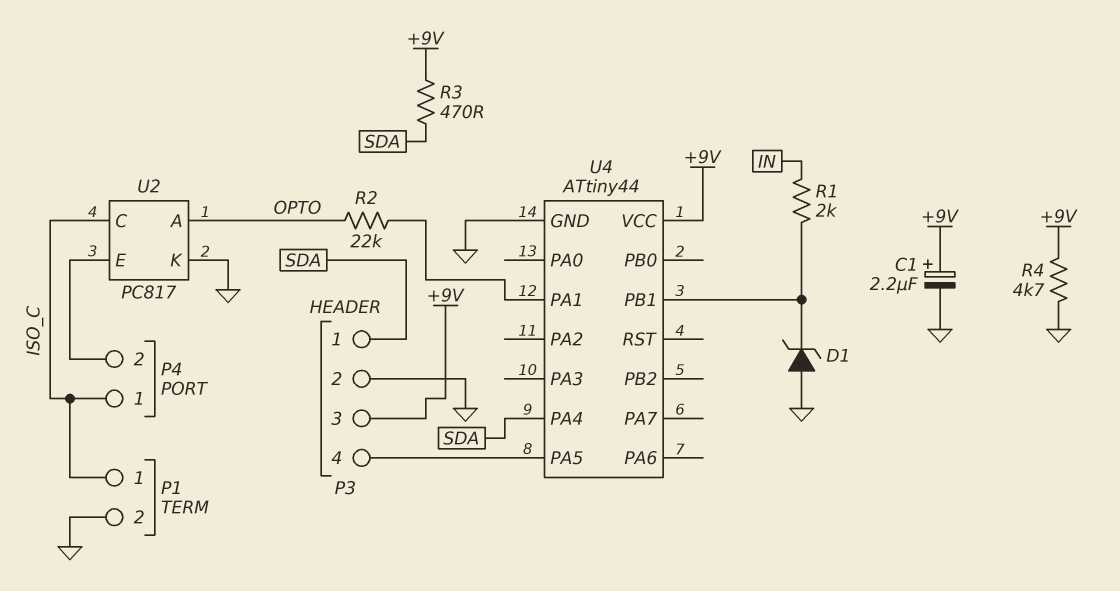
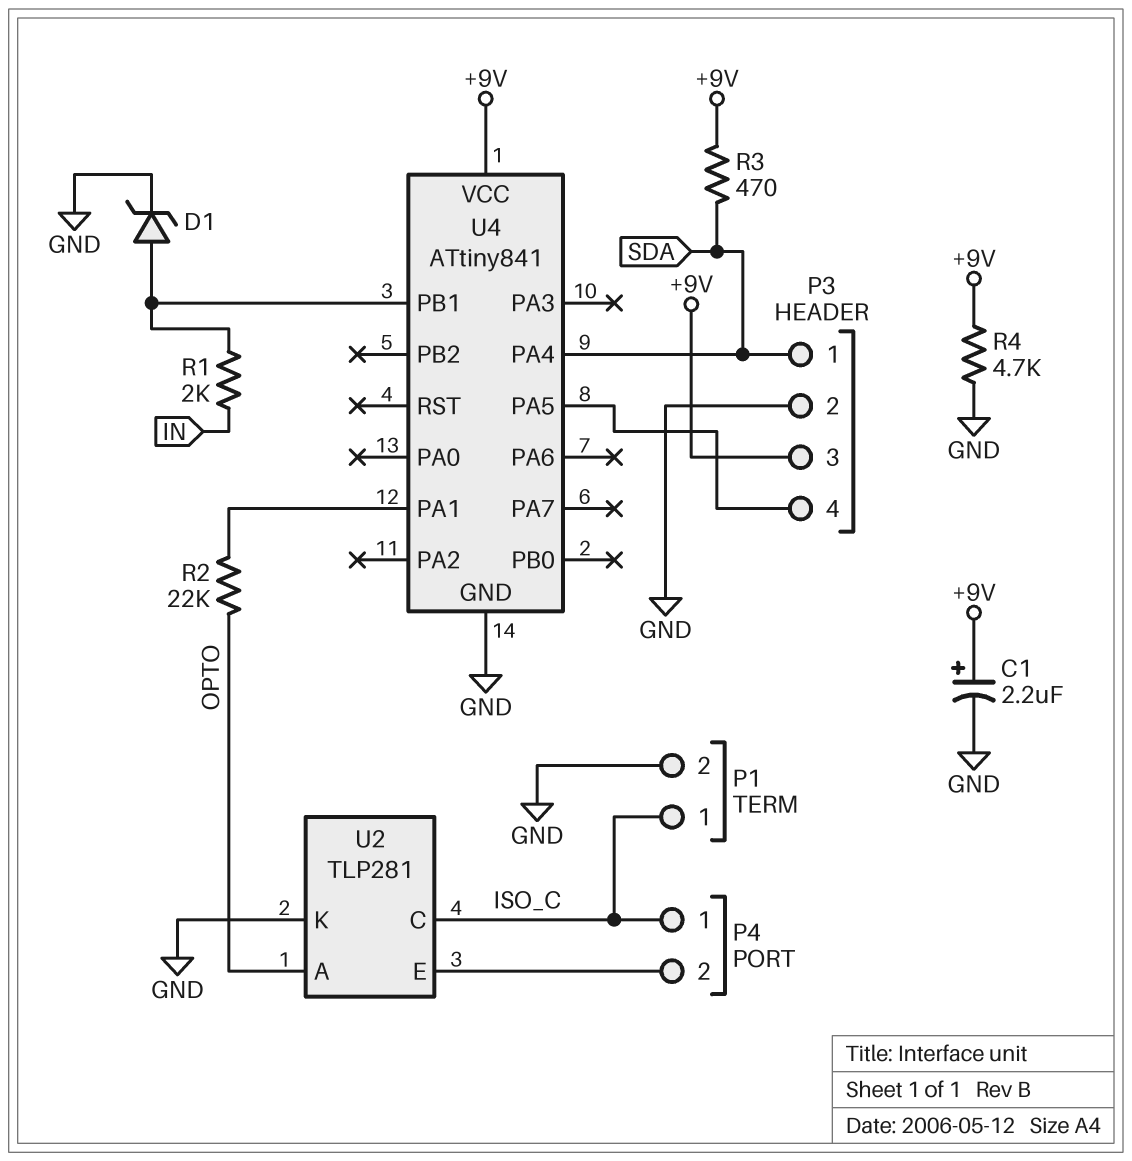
D1: zener (A GND, K U4/PB1) -> zener (A U4/PB1, K GND)
U2: PC817 -> TLP281
U4: ATtiny44 -> ATtiny841

